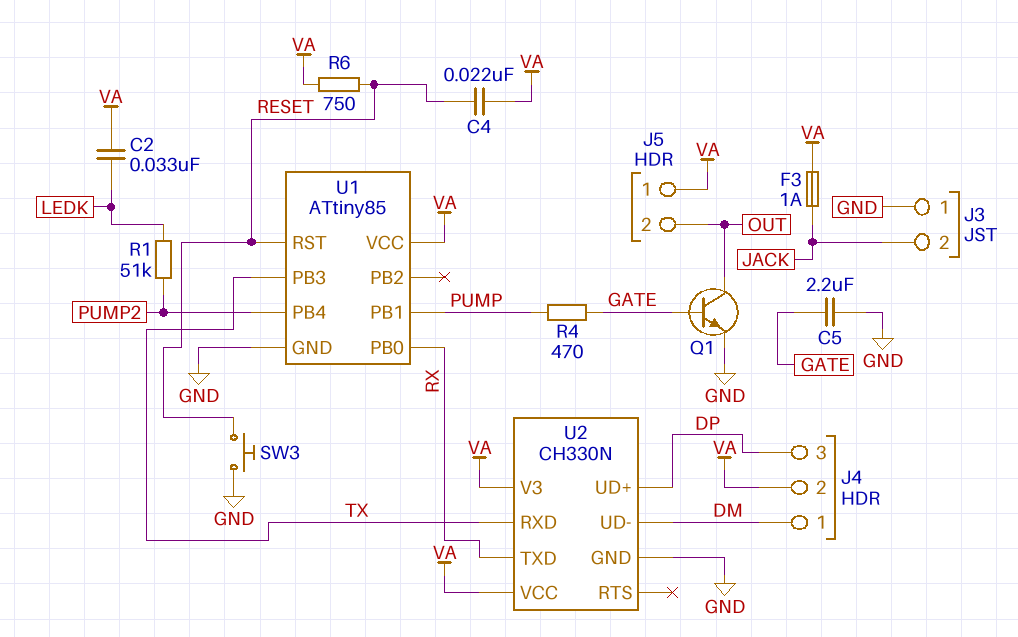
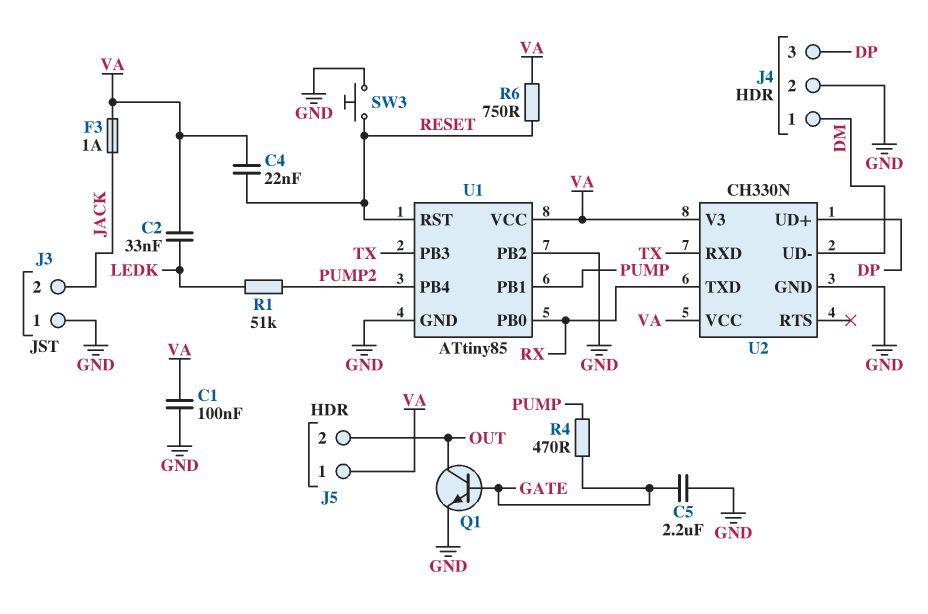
C1: none -> 100nF (GND, VA)
J4 pin 2: VA -> GND
U1 pin PB2: none -> GND

